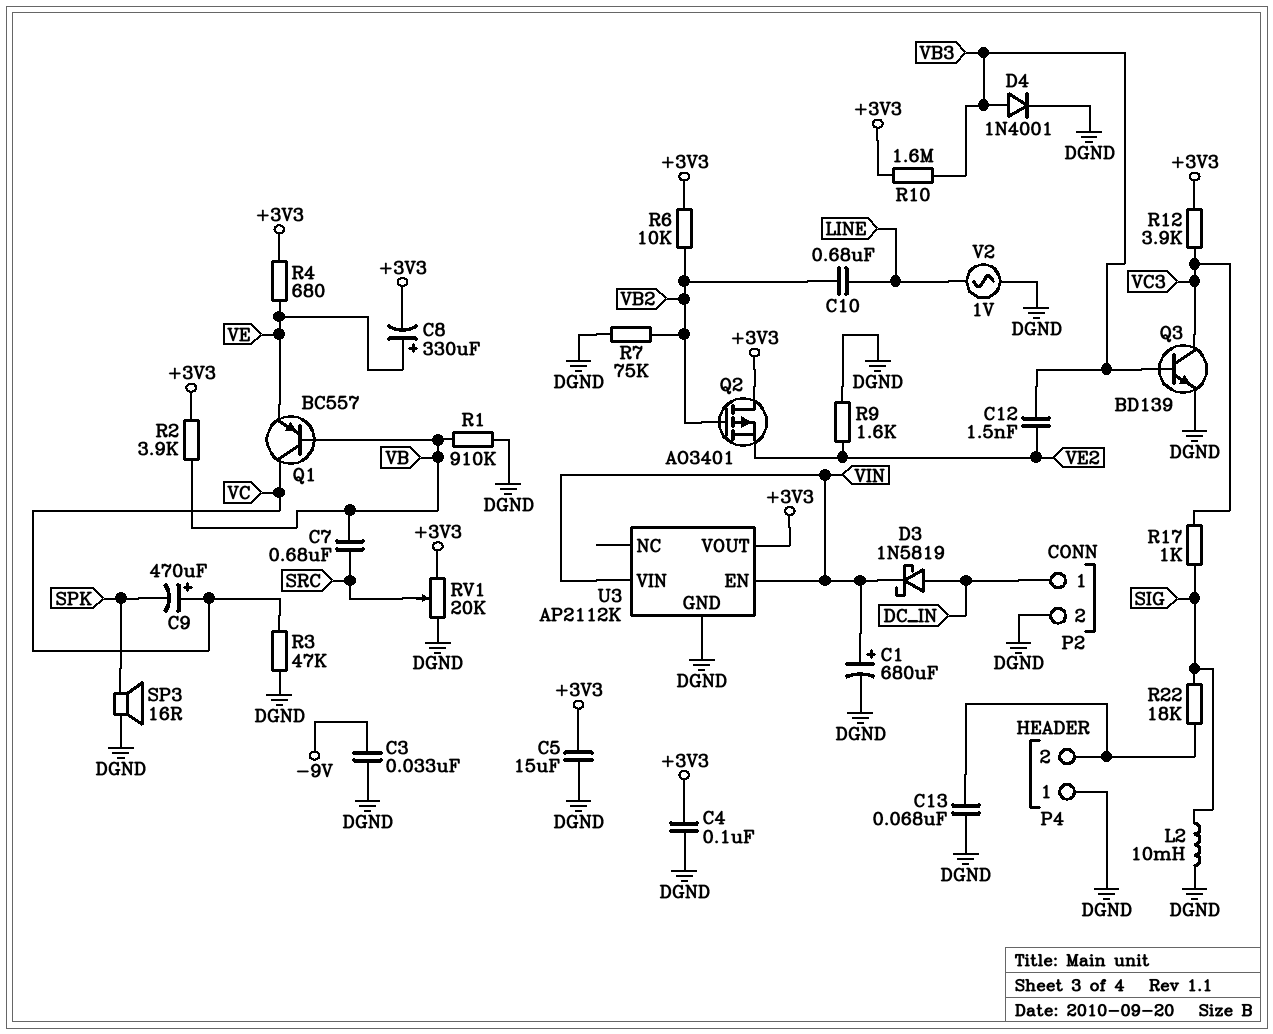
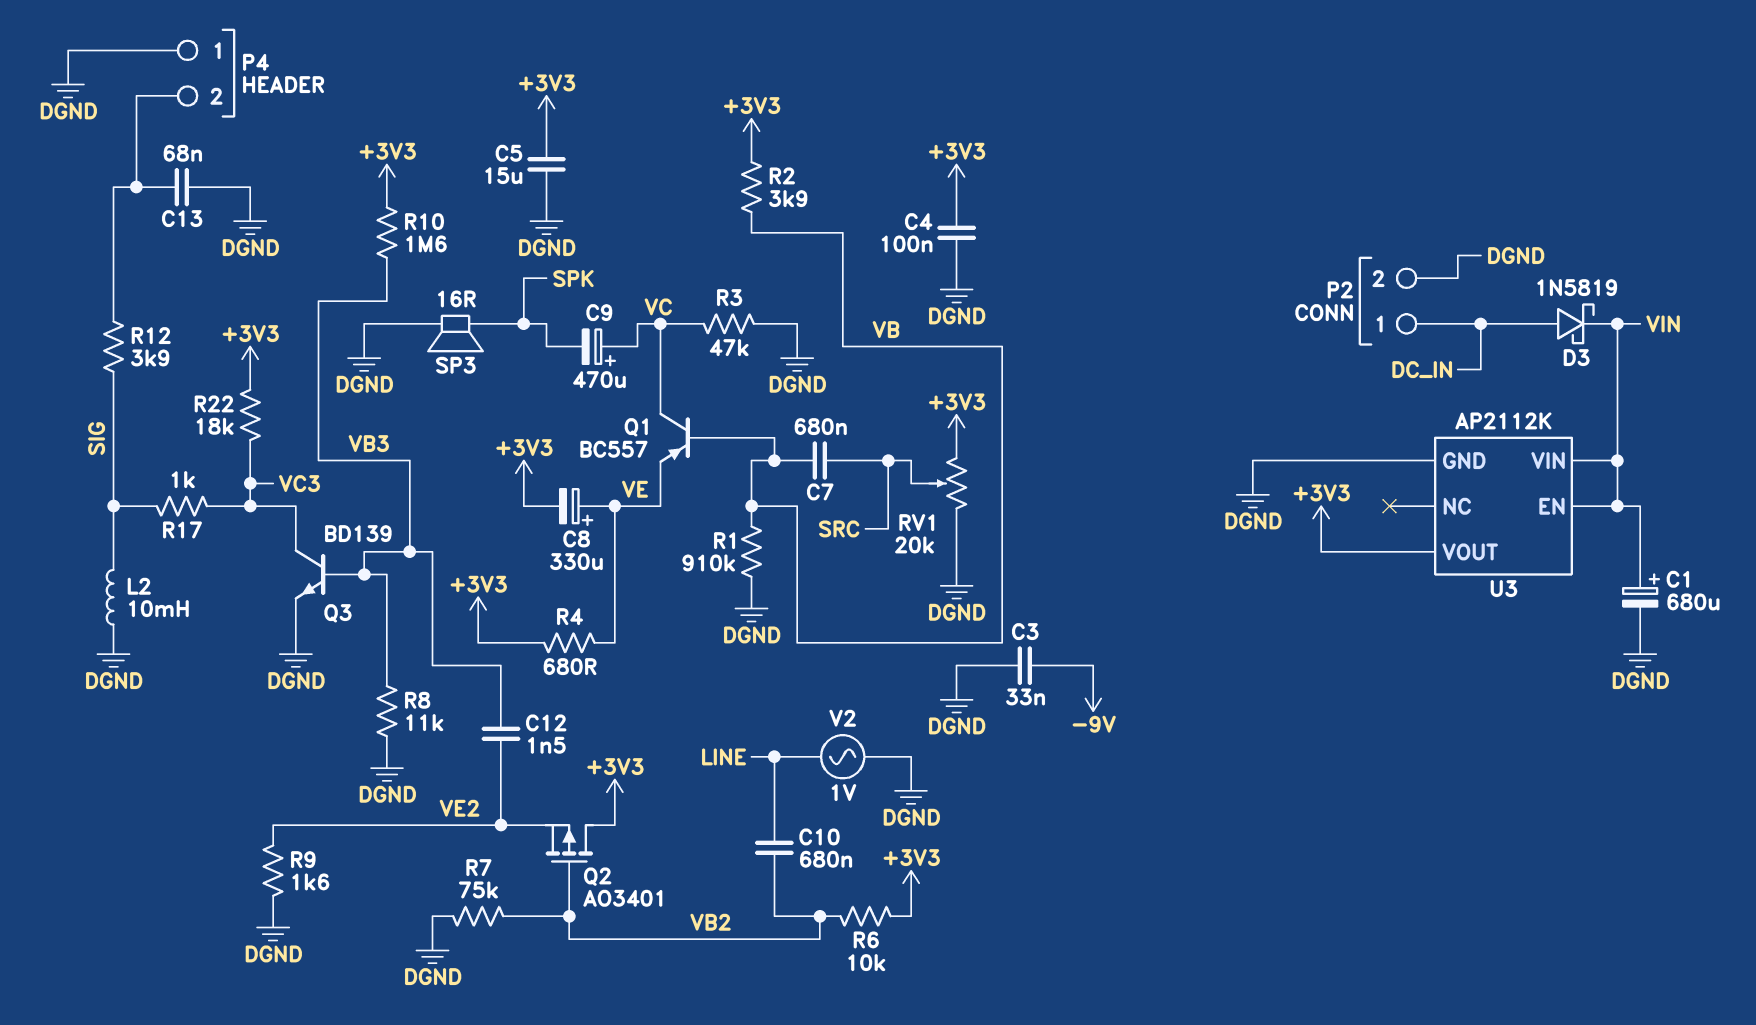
D4: diode 1N4001 (A VB3, K DGND) -> none
R8: none -> 11k (DGND, VB3)
R12: 3.9k (+3V3, VC3) -> 3.9k (P4/2, SIG)
R22: 18k (P4/2, SIG) -> 18k (+3V3, VC3)

